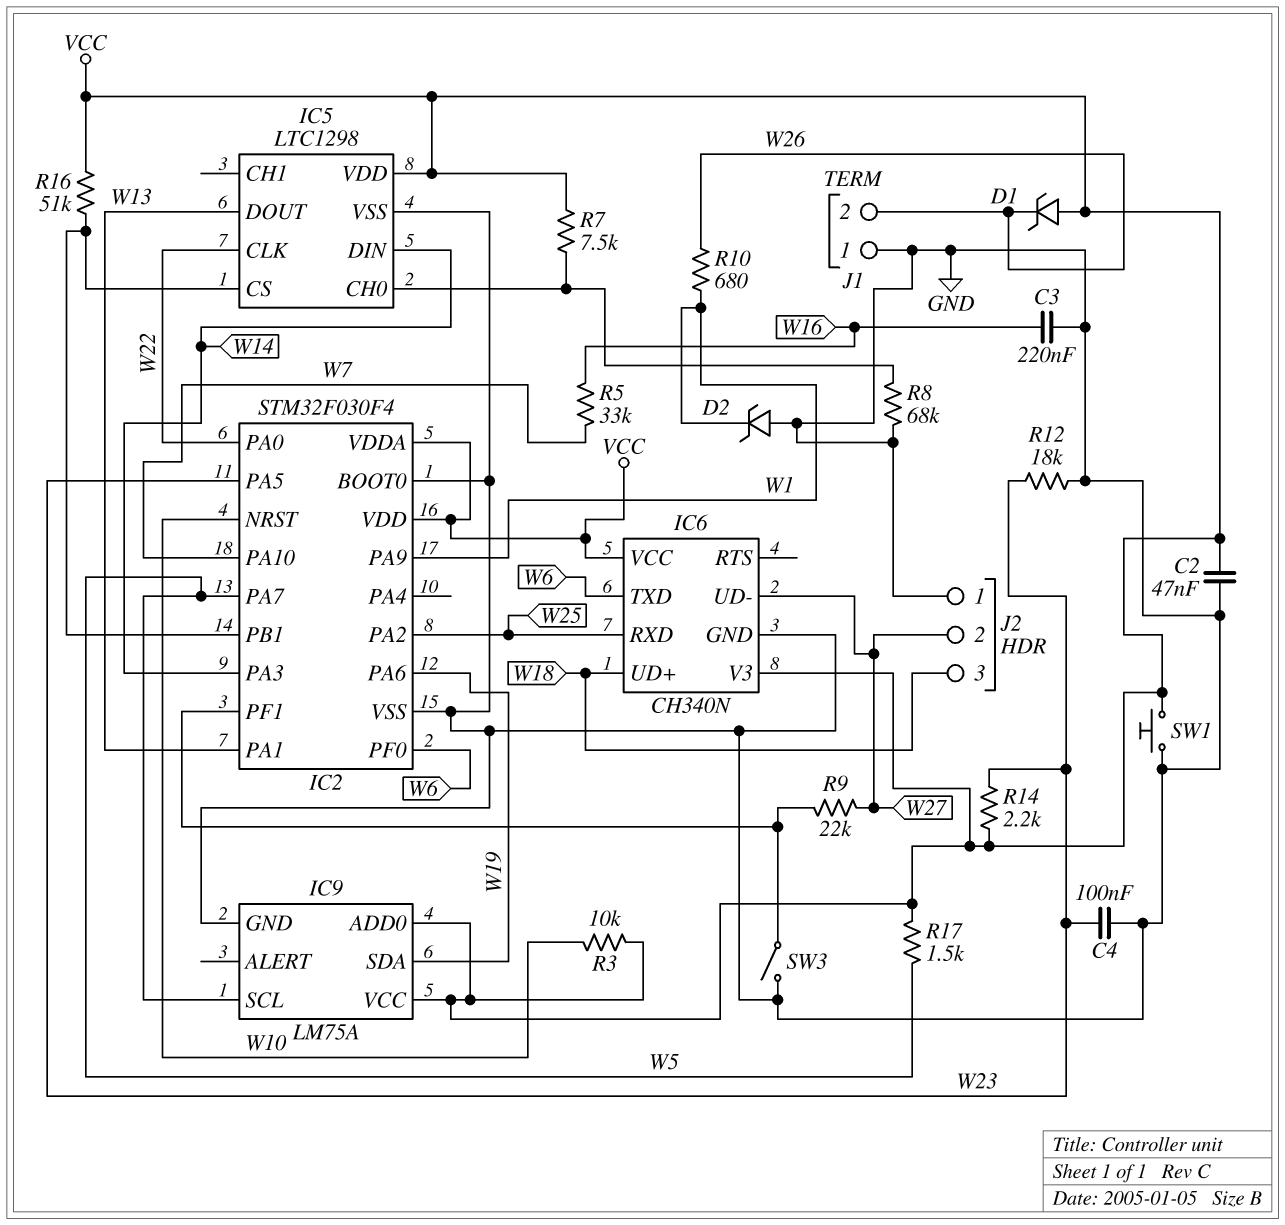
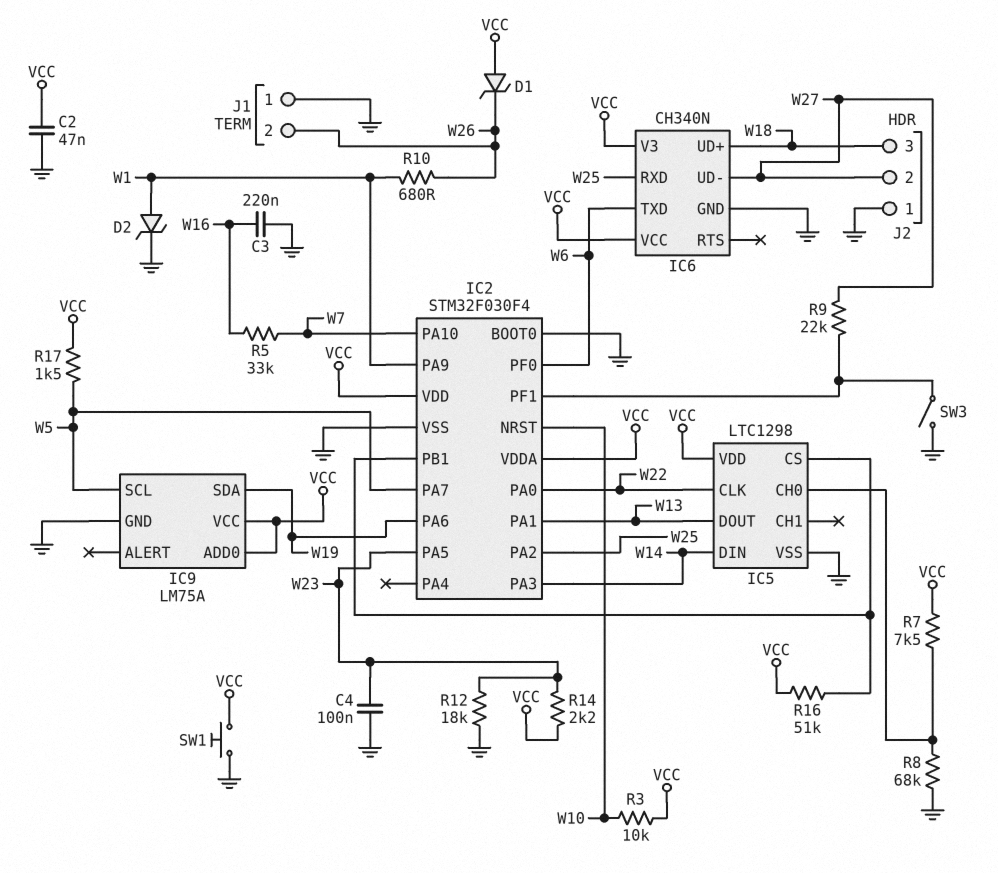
D2: zener (A GND, K W1) -> zener (A W1, K GND)

